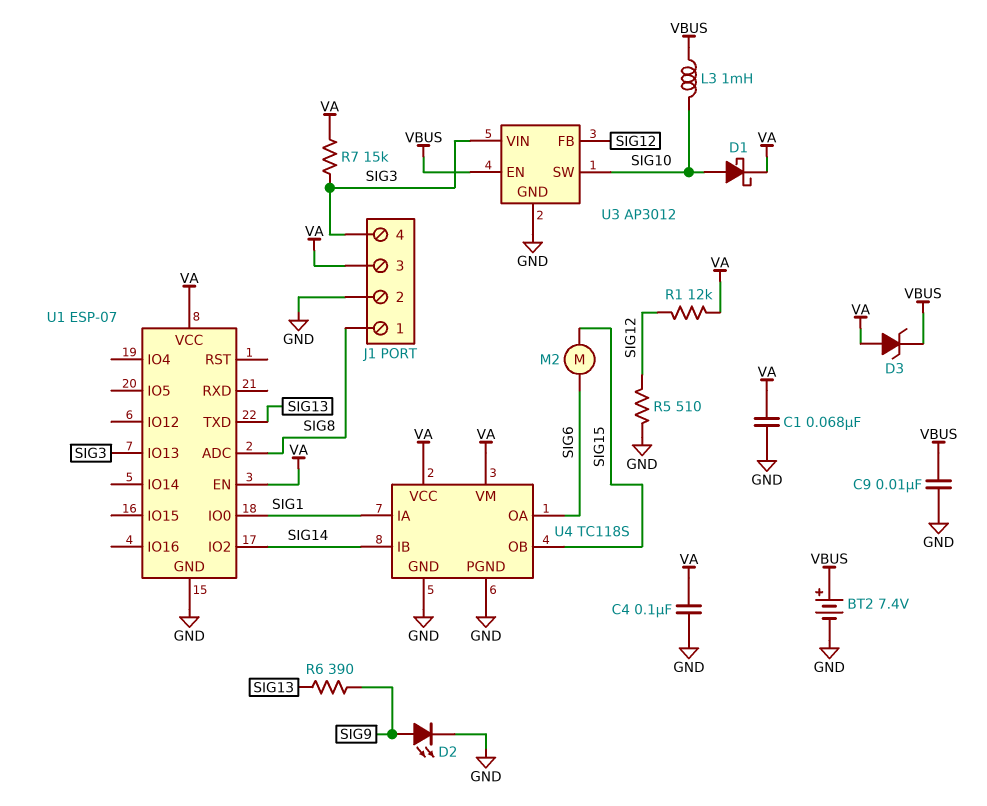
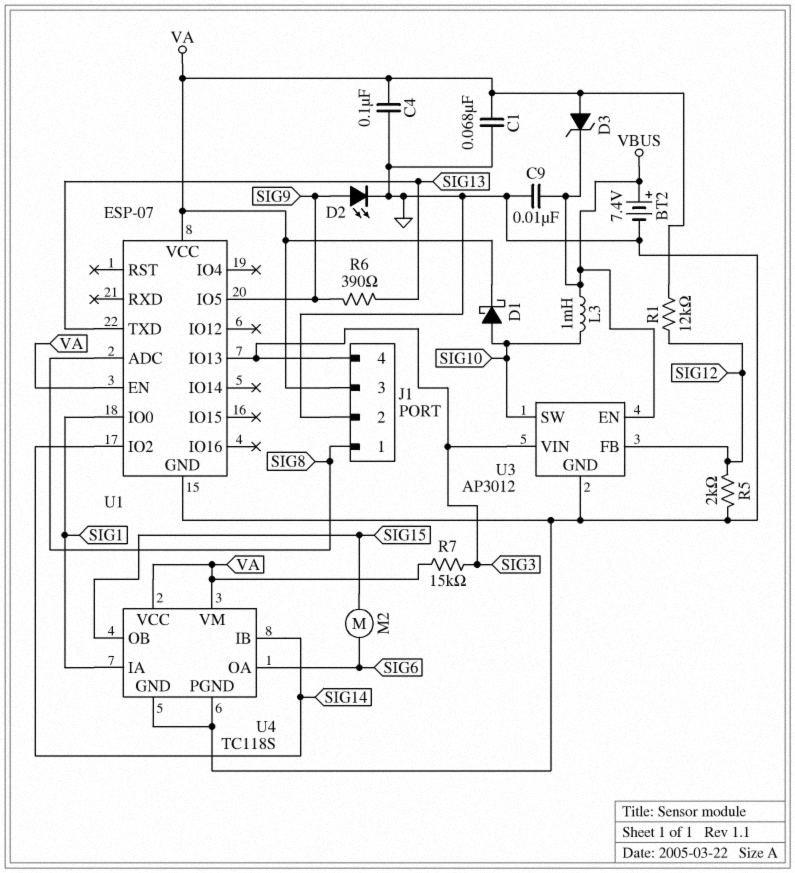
R5: 510 (GND, SIG12) -> 2k (GND, SIG12)
U1 pin IO5: none -> SIG9

